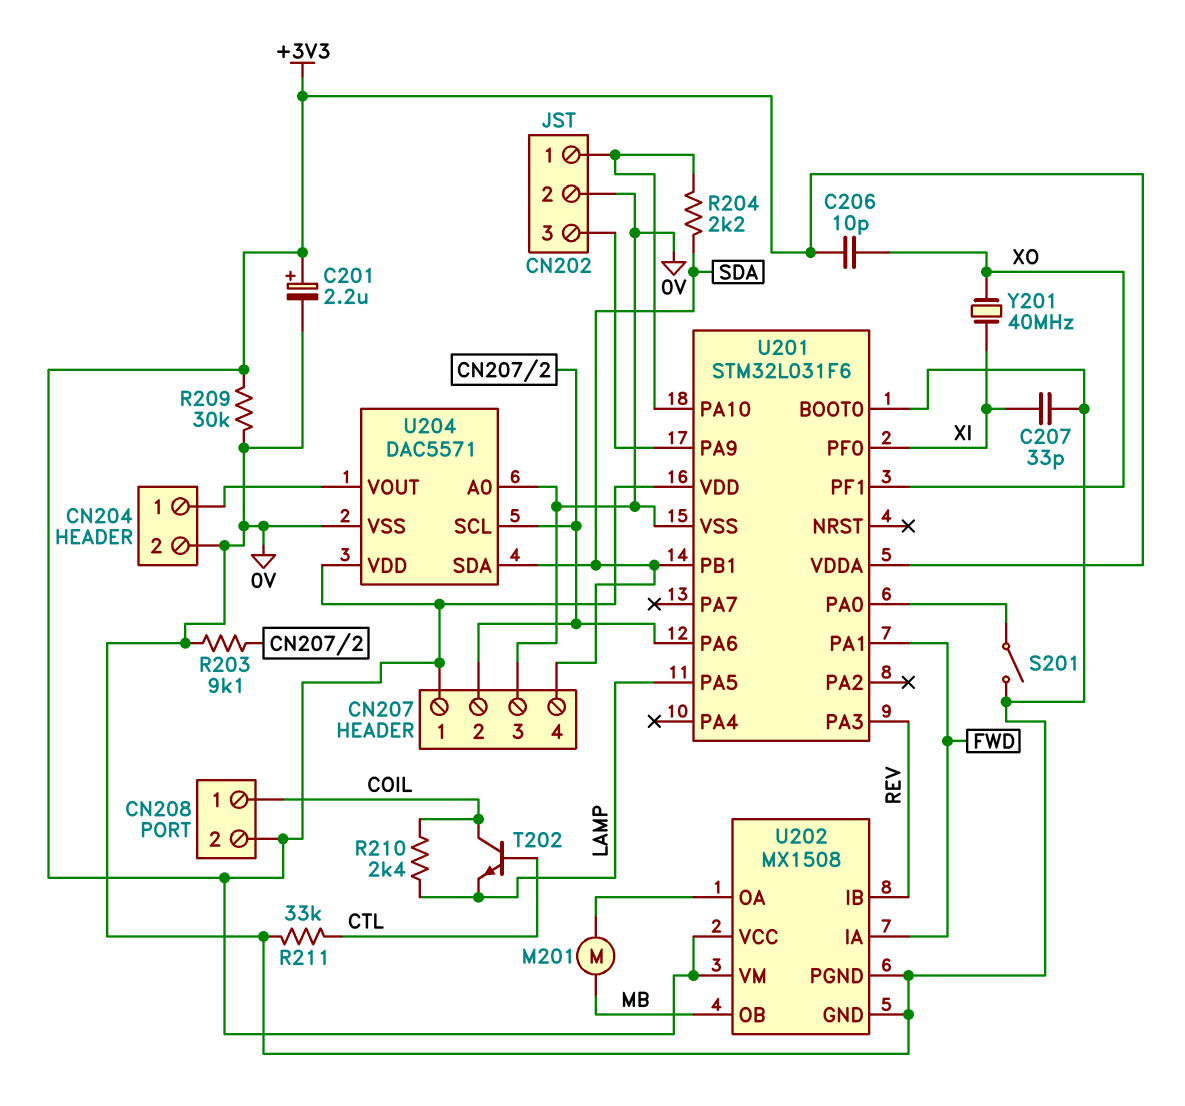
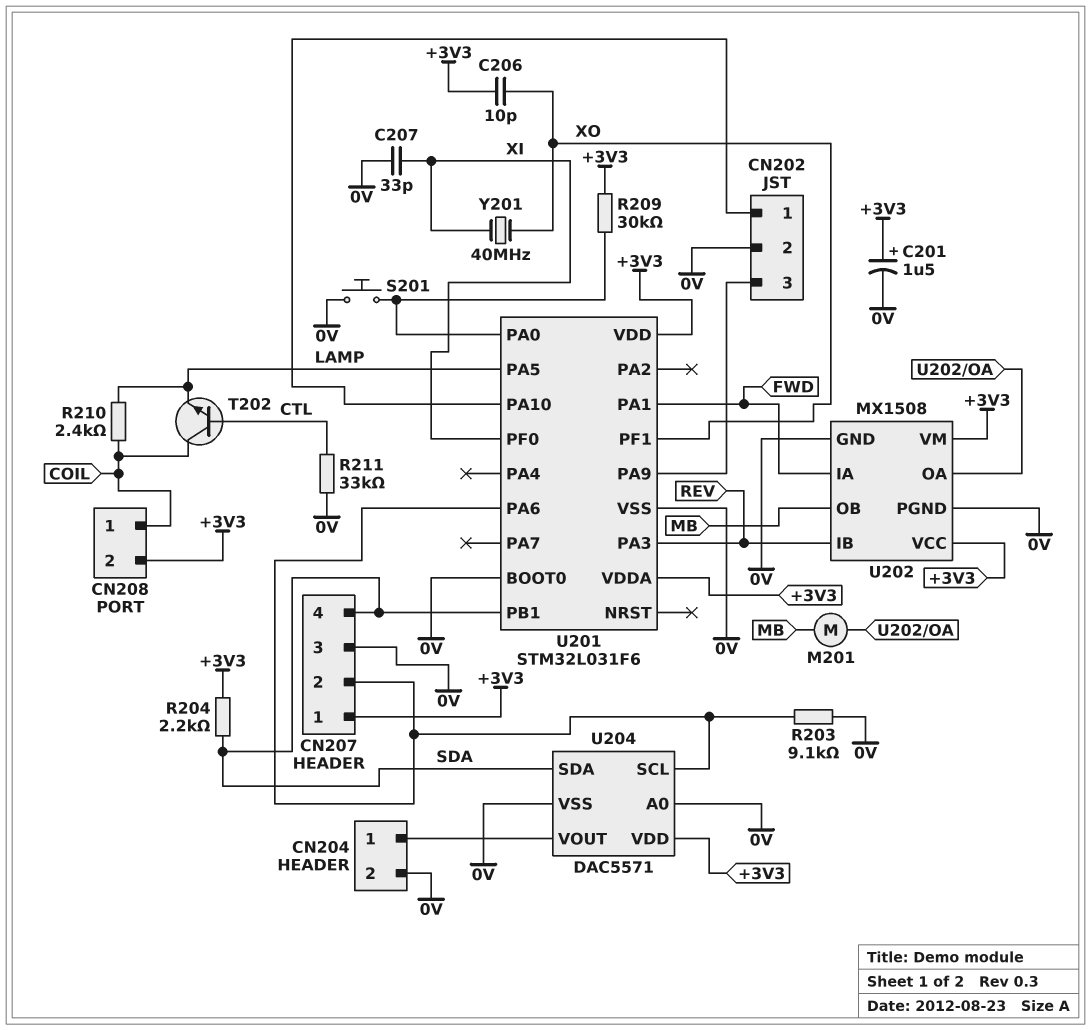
C201: 2.2uF (plus +3V3, minus 0V) -> 1.5uF (plus +3V3, minus 0V)
R204: 2.2k (CN202/1, SDA) -> 2.2k (+3V3, SDA)
R209: 30k (+3V3, 0V) -> 30k (+3V3, U201/PA0)
S201: switch (0V, U201/PA0) -> button (0V, U201/PA0)

